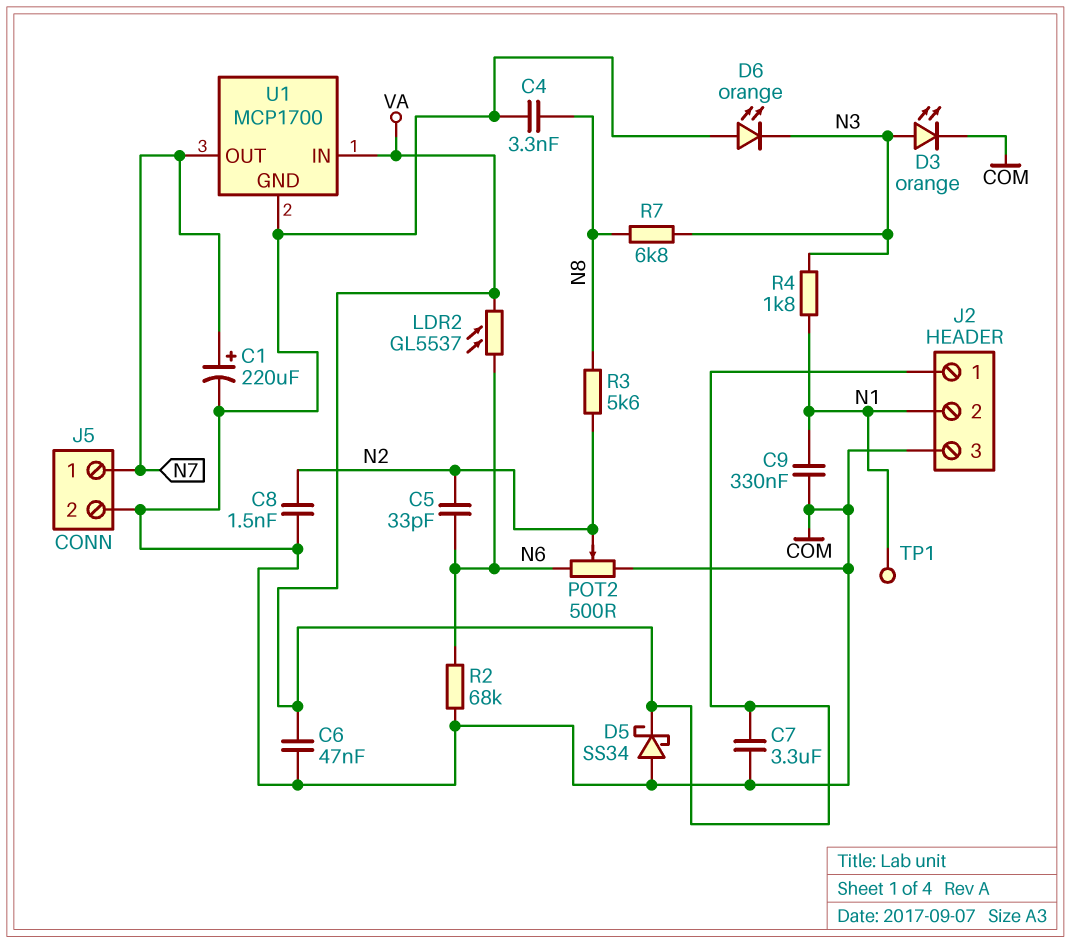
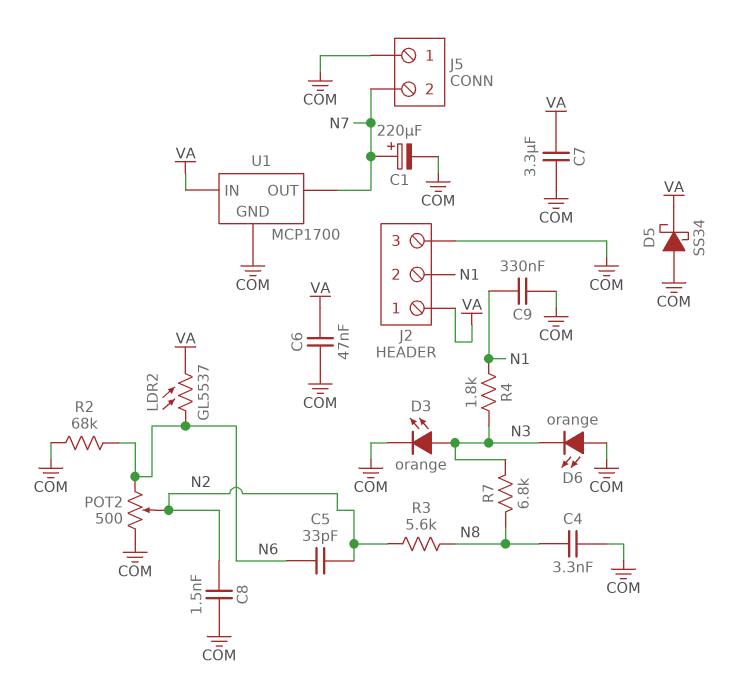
J5 pin 1: N7 -> COM
J5 pin 2: COM -> N7
TP1: test point (N1) -> none

